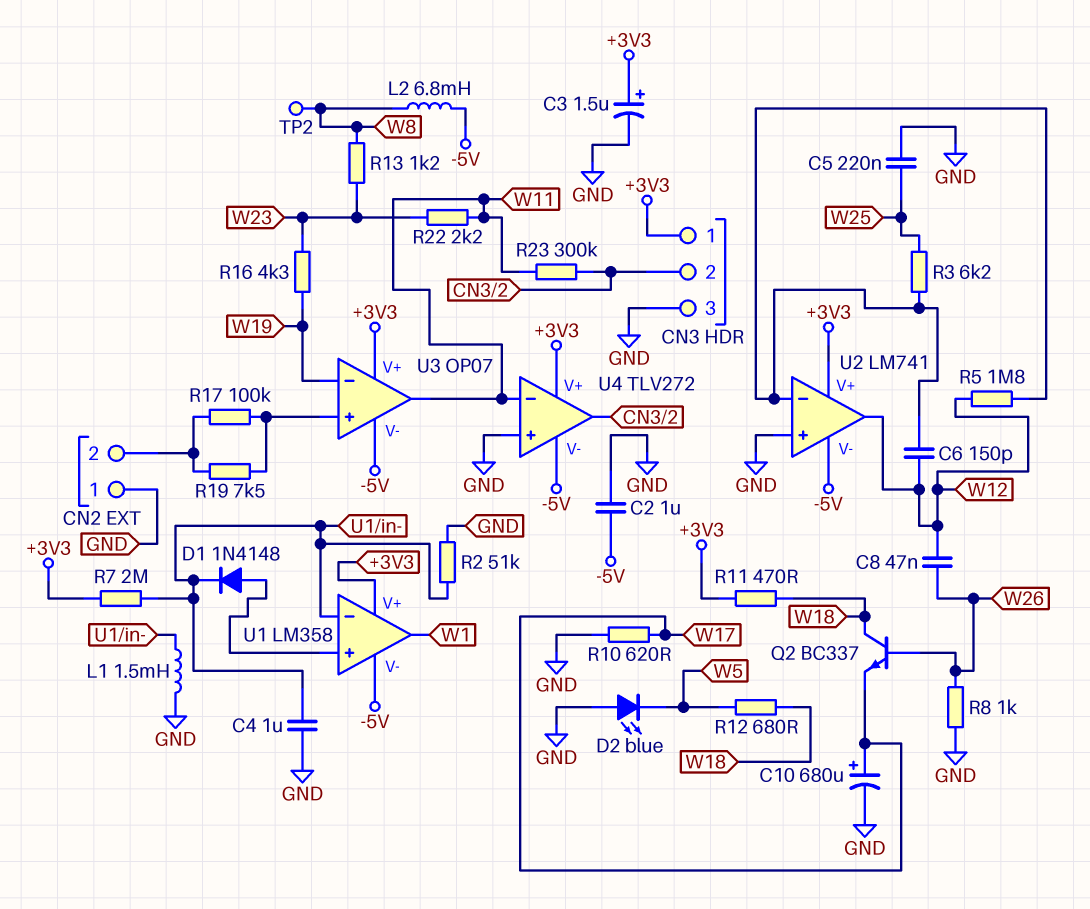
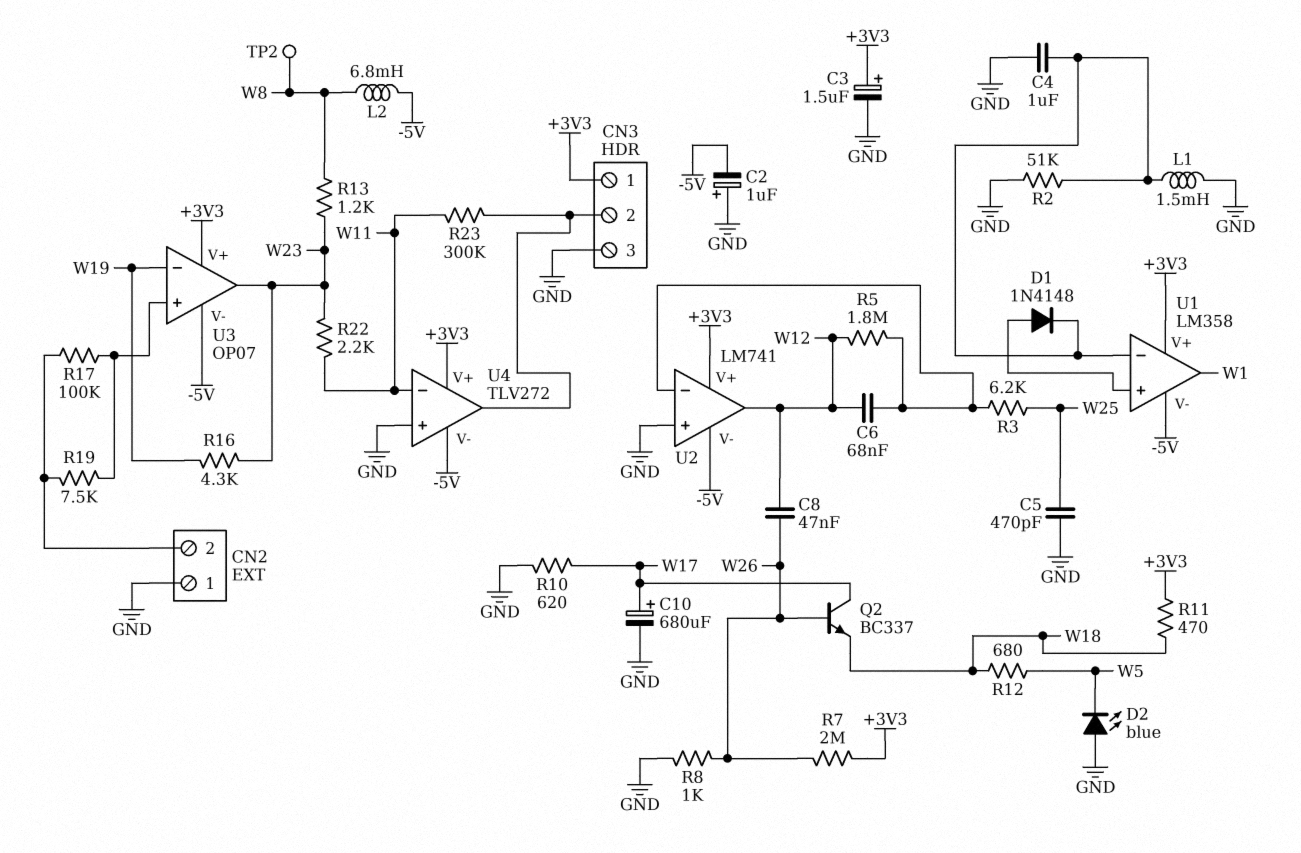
C2: 1uF (-5V, GND) -> 1uF (plus GND, minus -5V)
C5: 220nF (GND, W25) -> 470pF (GND, W25)
C6: 150pF (U2/in-, W12) -> 68nF (U2/in-, W12)
Q2: NPN BC337 (B W26, C W18, E W17) -> NPN BC337 (B W26, C W17, E W18)
R7: 2M (+3V3, U1/in-) -> 2M (+3V3, W26)
U3 pin out: W11 -> W23

